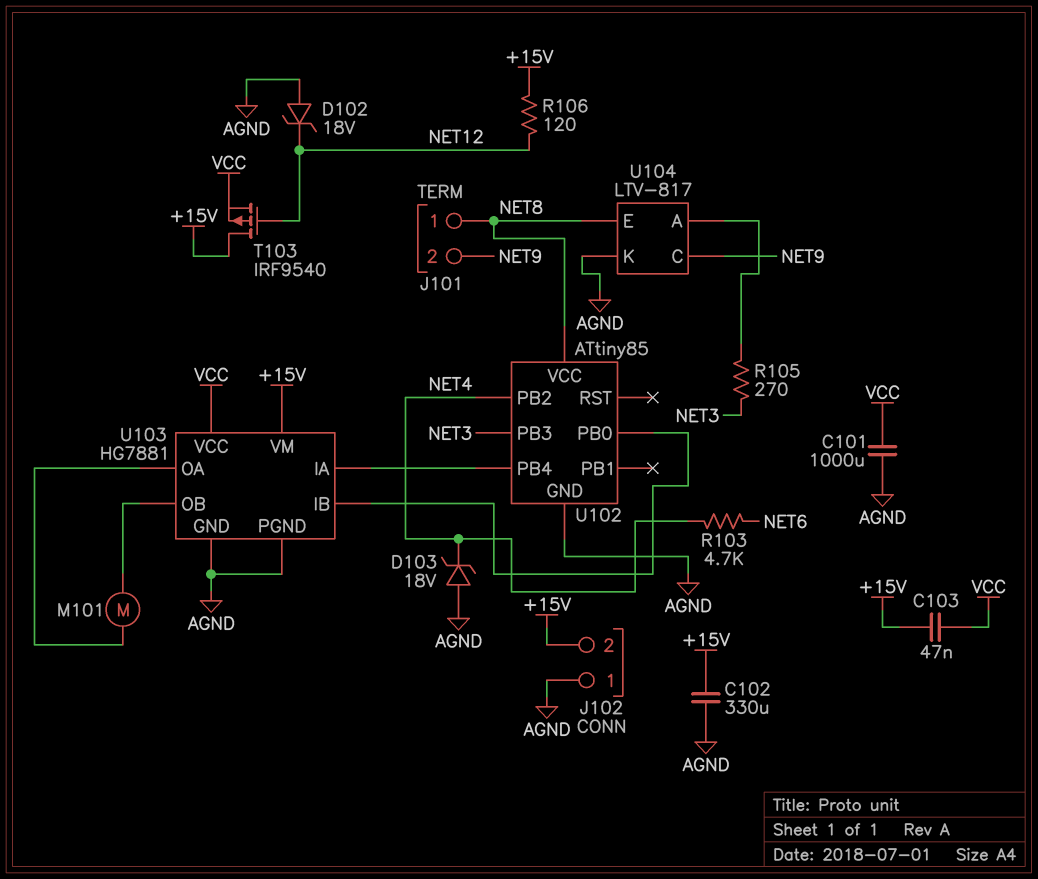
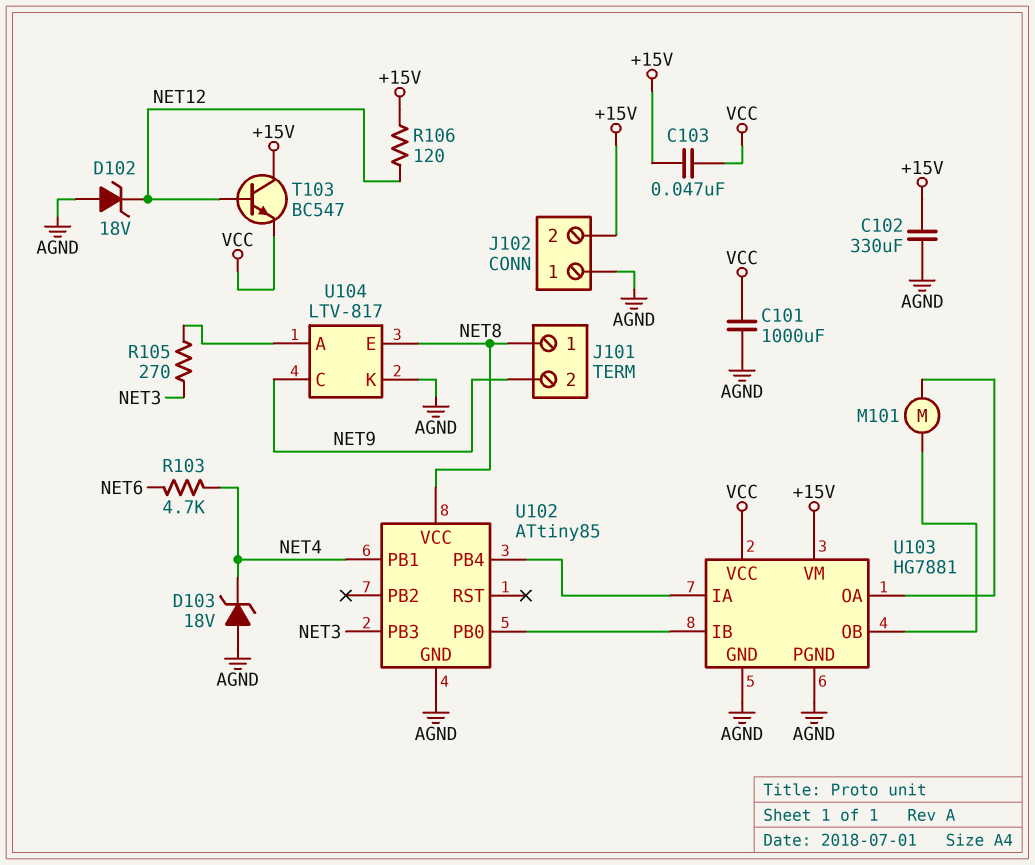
T103: PMOS IRF9540 (G NET12, D +15V, S VCC) -> NPN BC547 (B NET12, C +15V, E VCC)
U102 pin PB1: none -> NET4
U102 pin PB2: NET4 -> none

